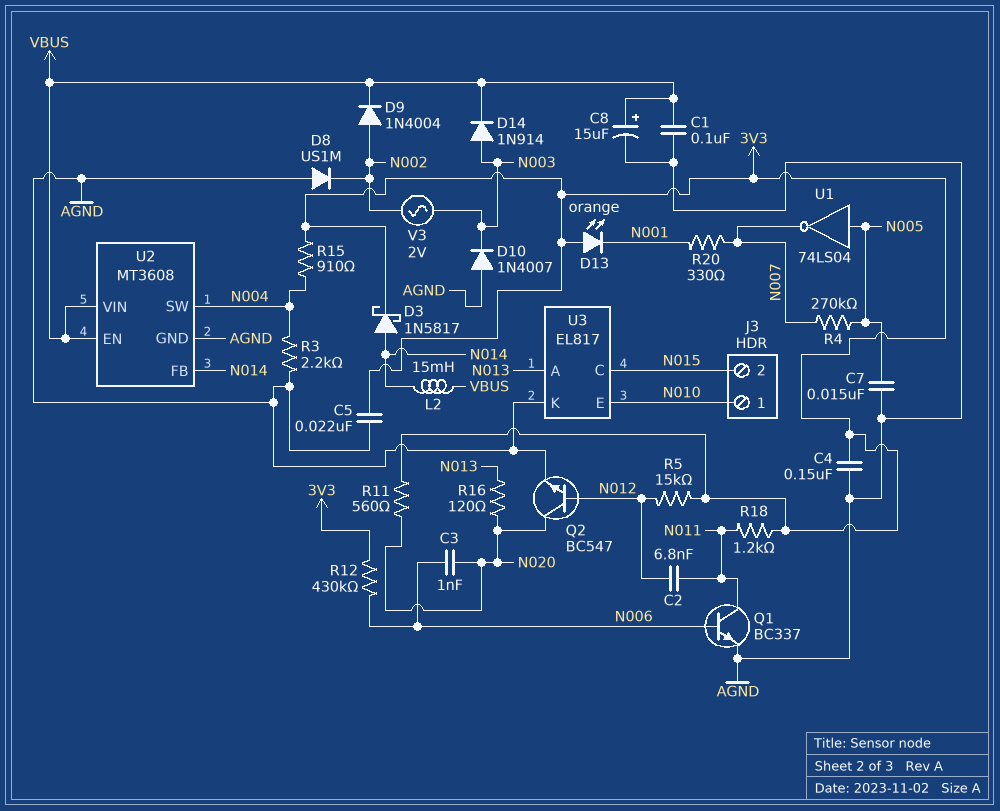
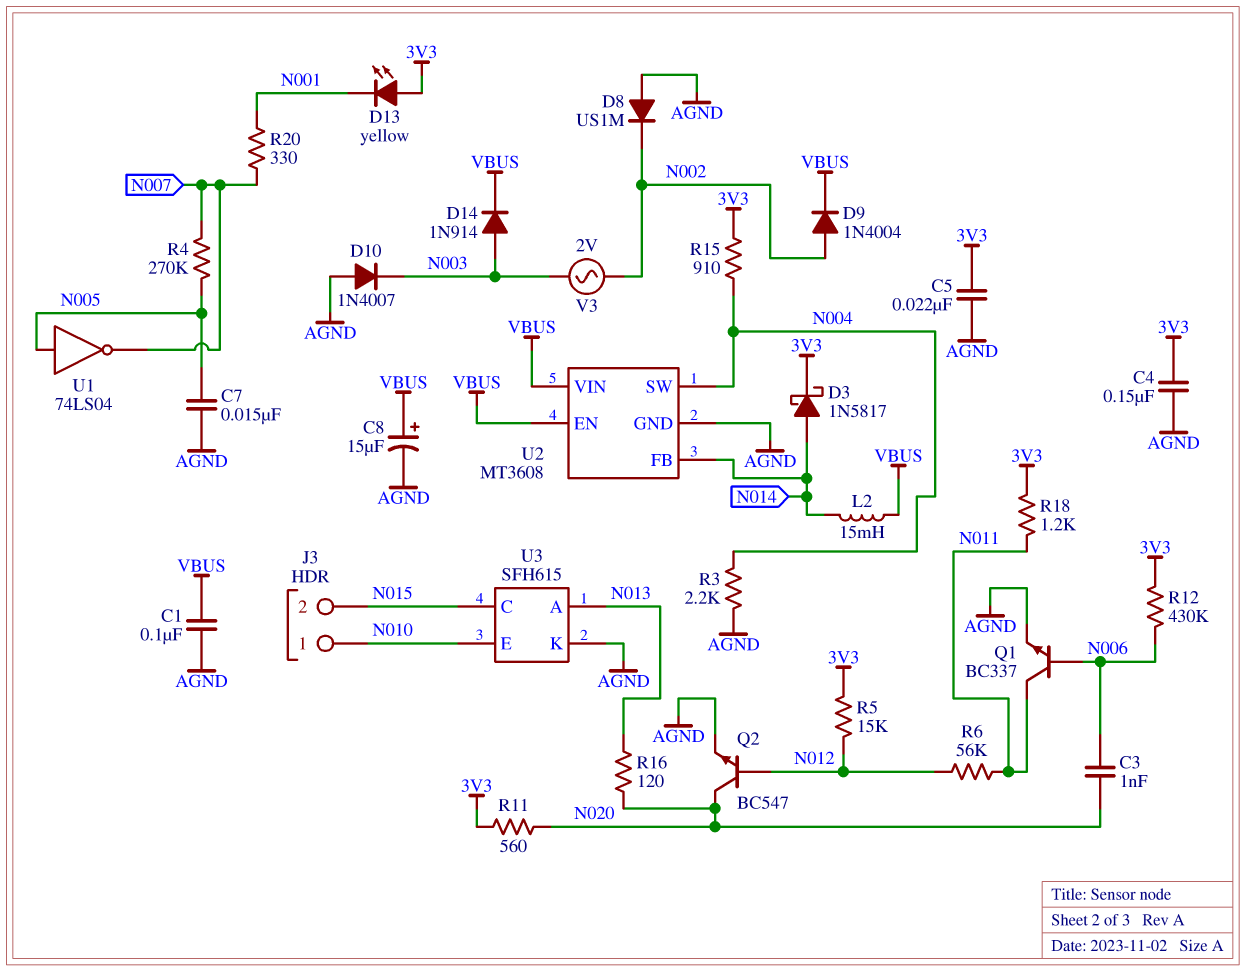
C2: 6.8nF (N011, N012) -> none
D13: LED orange (A 3V3, K N001) -> LED yellow (A 3V3, K N001)
R6: none -> 56k (N011, N012)
U3: EL817 -> SFH615

